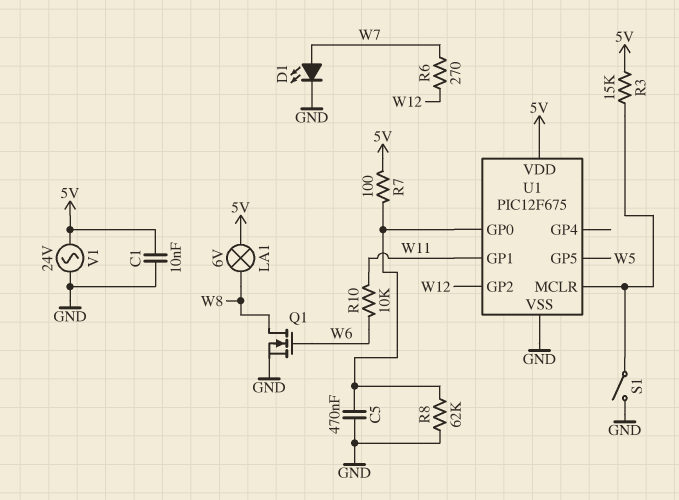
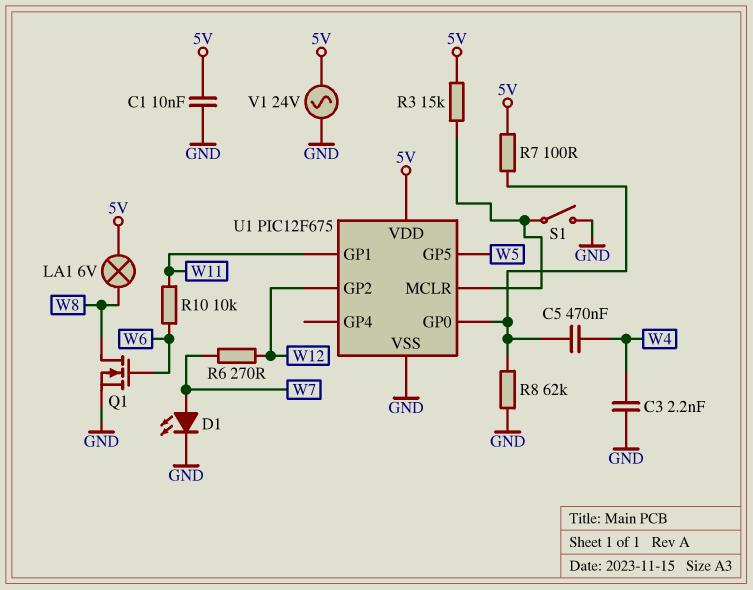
C3: none -> 2.2nF (GND, W4)
C5: 470nF (GND, U1/GP0) -> 470nF (U1/GP0, W4)

